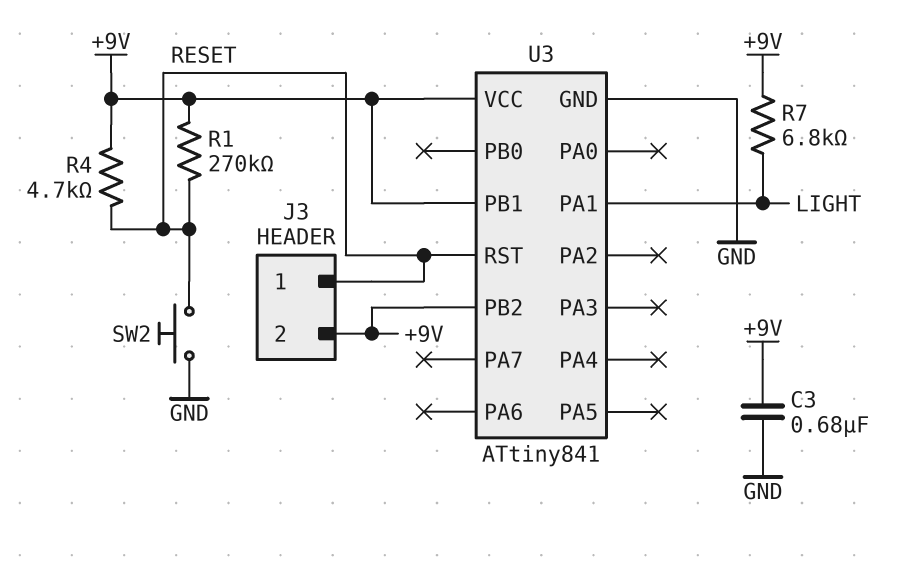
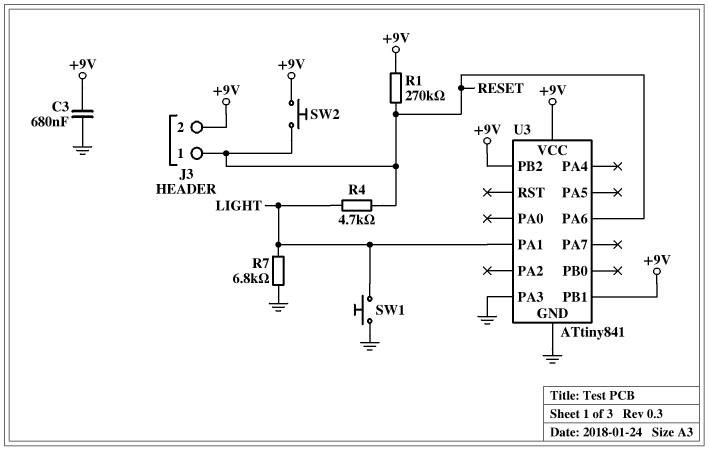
R4: 4.7k (+9V, RESET) -> 4.7k (LIGHT, RESET)
R7: 6.8k (+9V, LIGHT) -> 6.8k (GND, LIGHT)
SW1: none -> button (GND, LIGHT)
SW2: button (GND, RESET) -> button (+9V, RESET)
U3 pin PA3: none -> GND
U3 pin PA6: none -> RESET
U3 pin RST: RESET -> none

